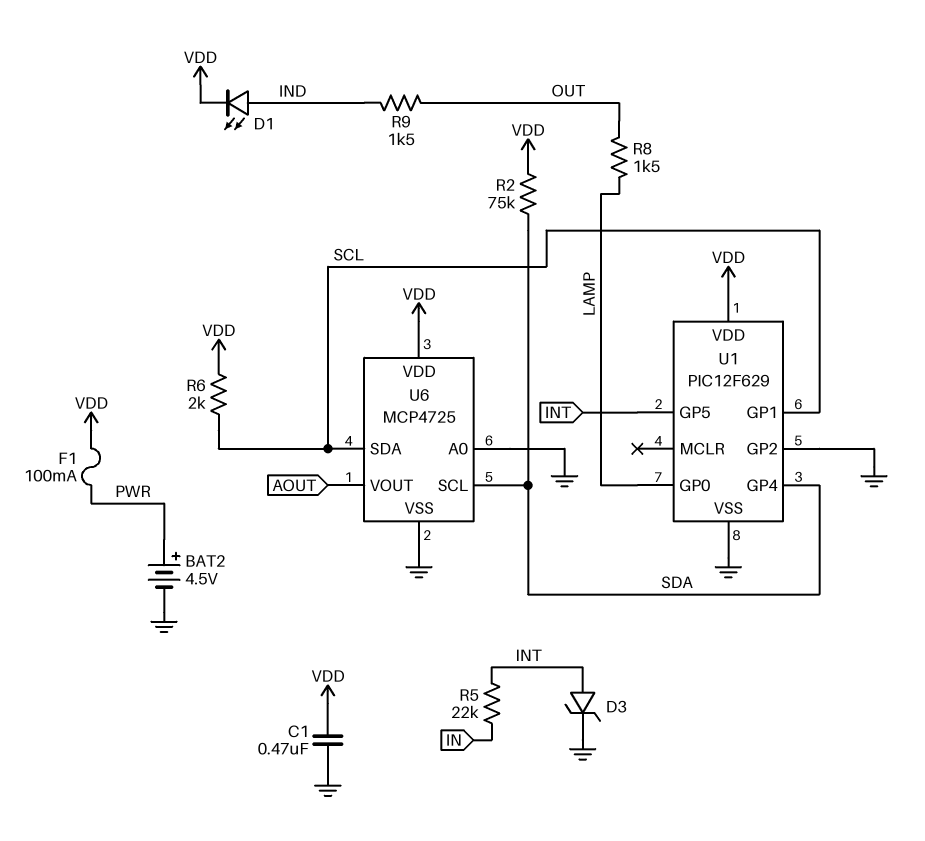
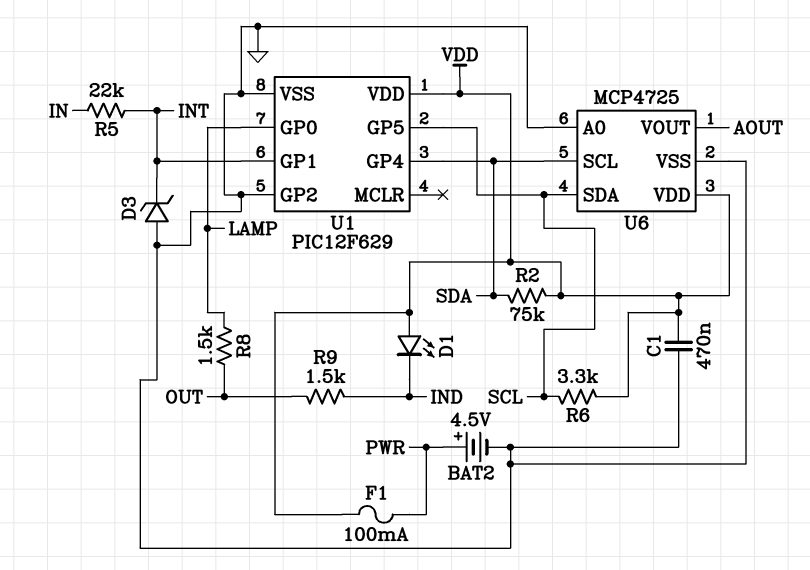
D1: LED (A IND, K VDD) -> LED (A VDD, K IND)
D3: zener (A INT, K GND) -> zener (A GND, K INT)
R6: 2k (SCL, VDD) -> 3.3k (SCL, VDD)
U1 pin GP1: SCL -> INT
U1 pin GP5: INT -> SCL

